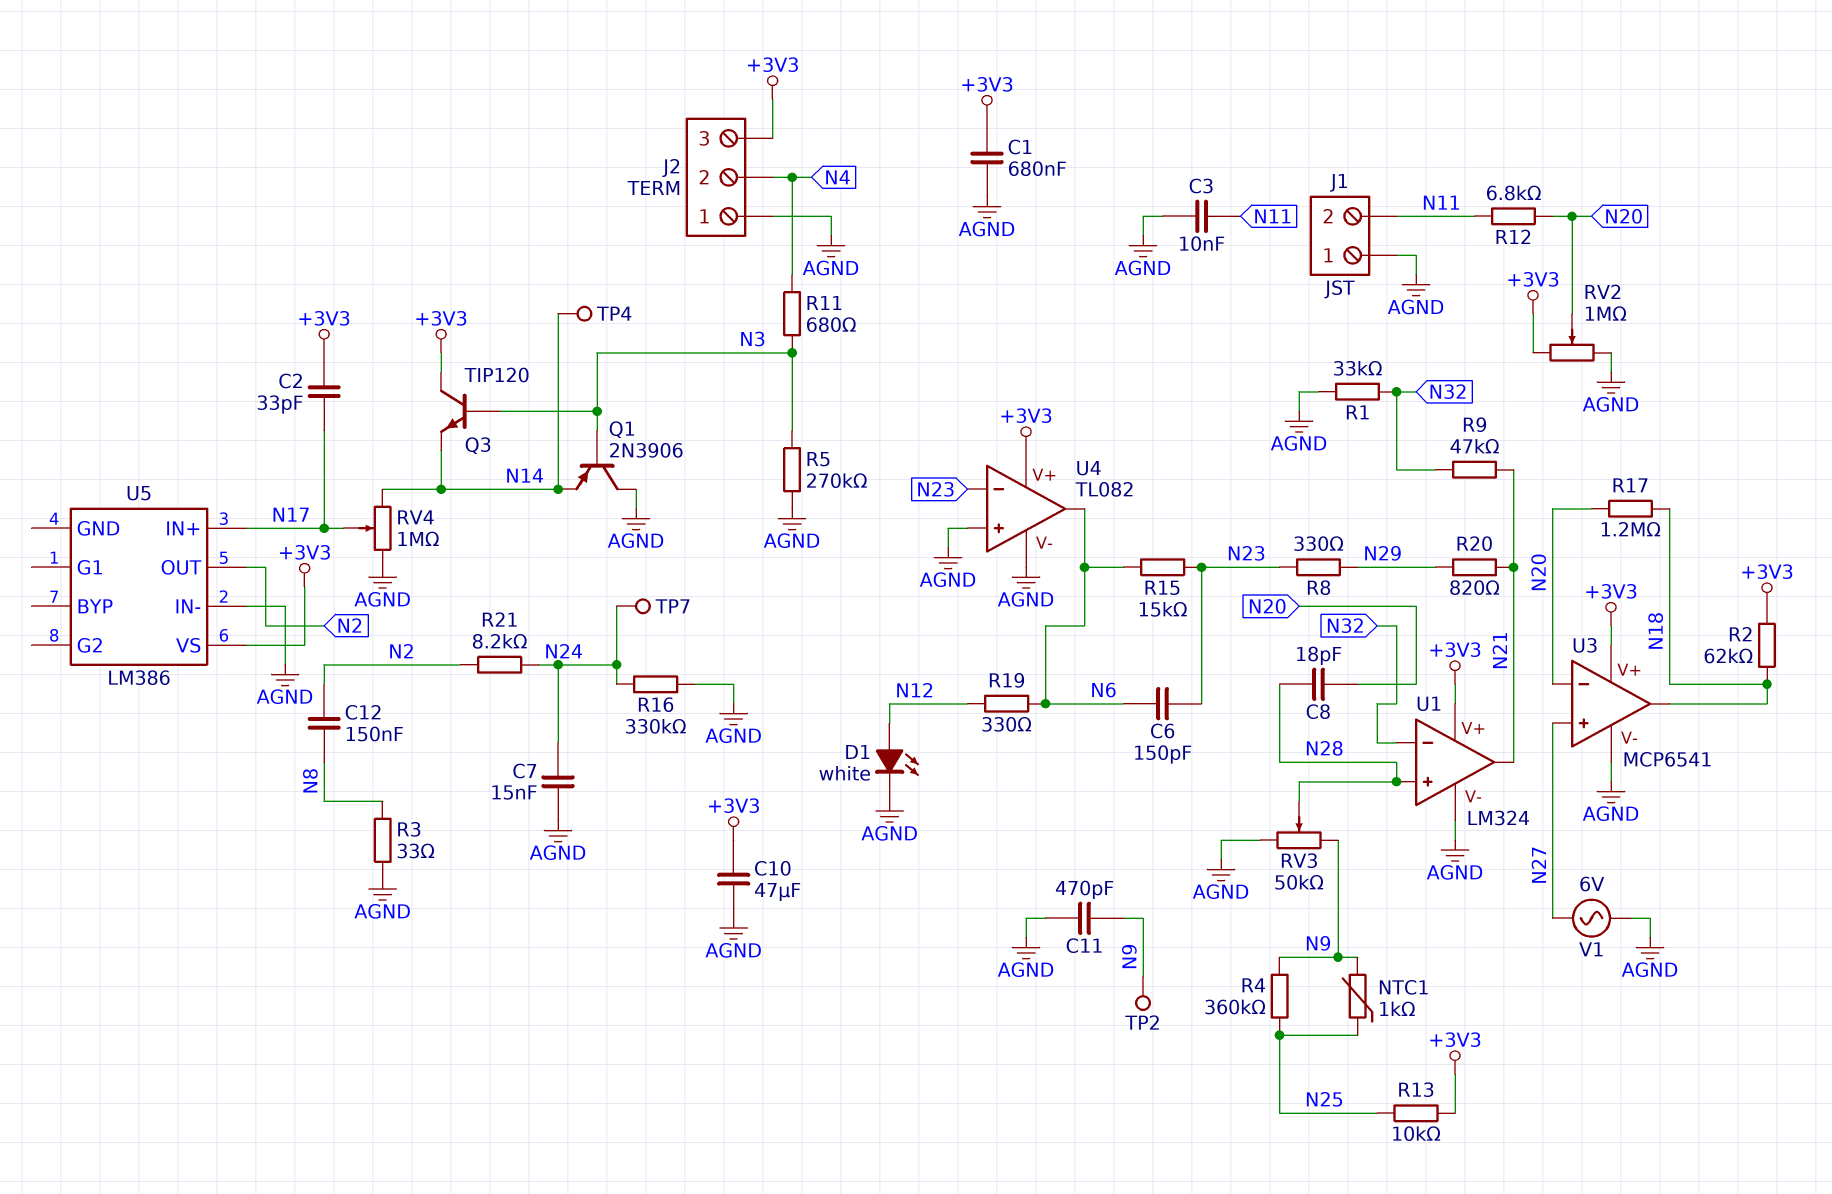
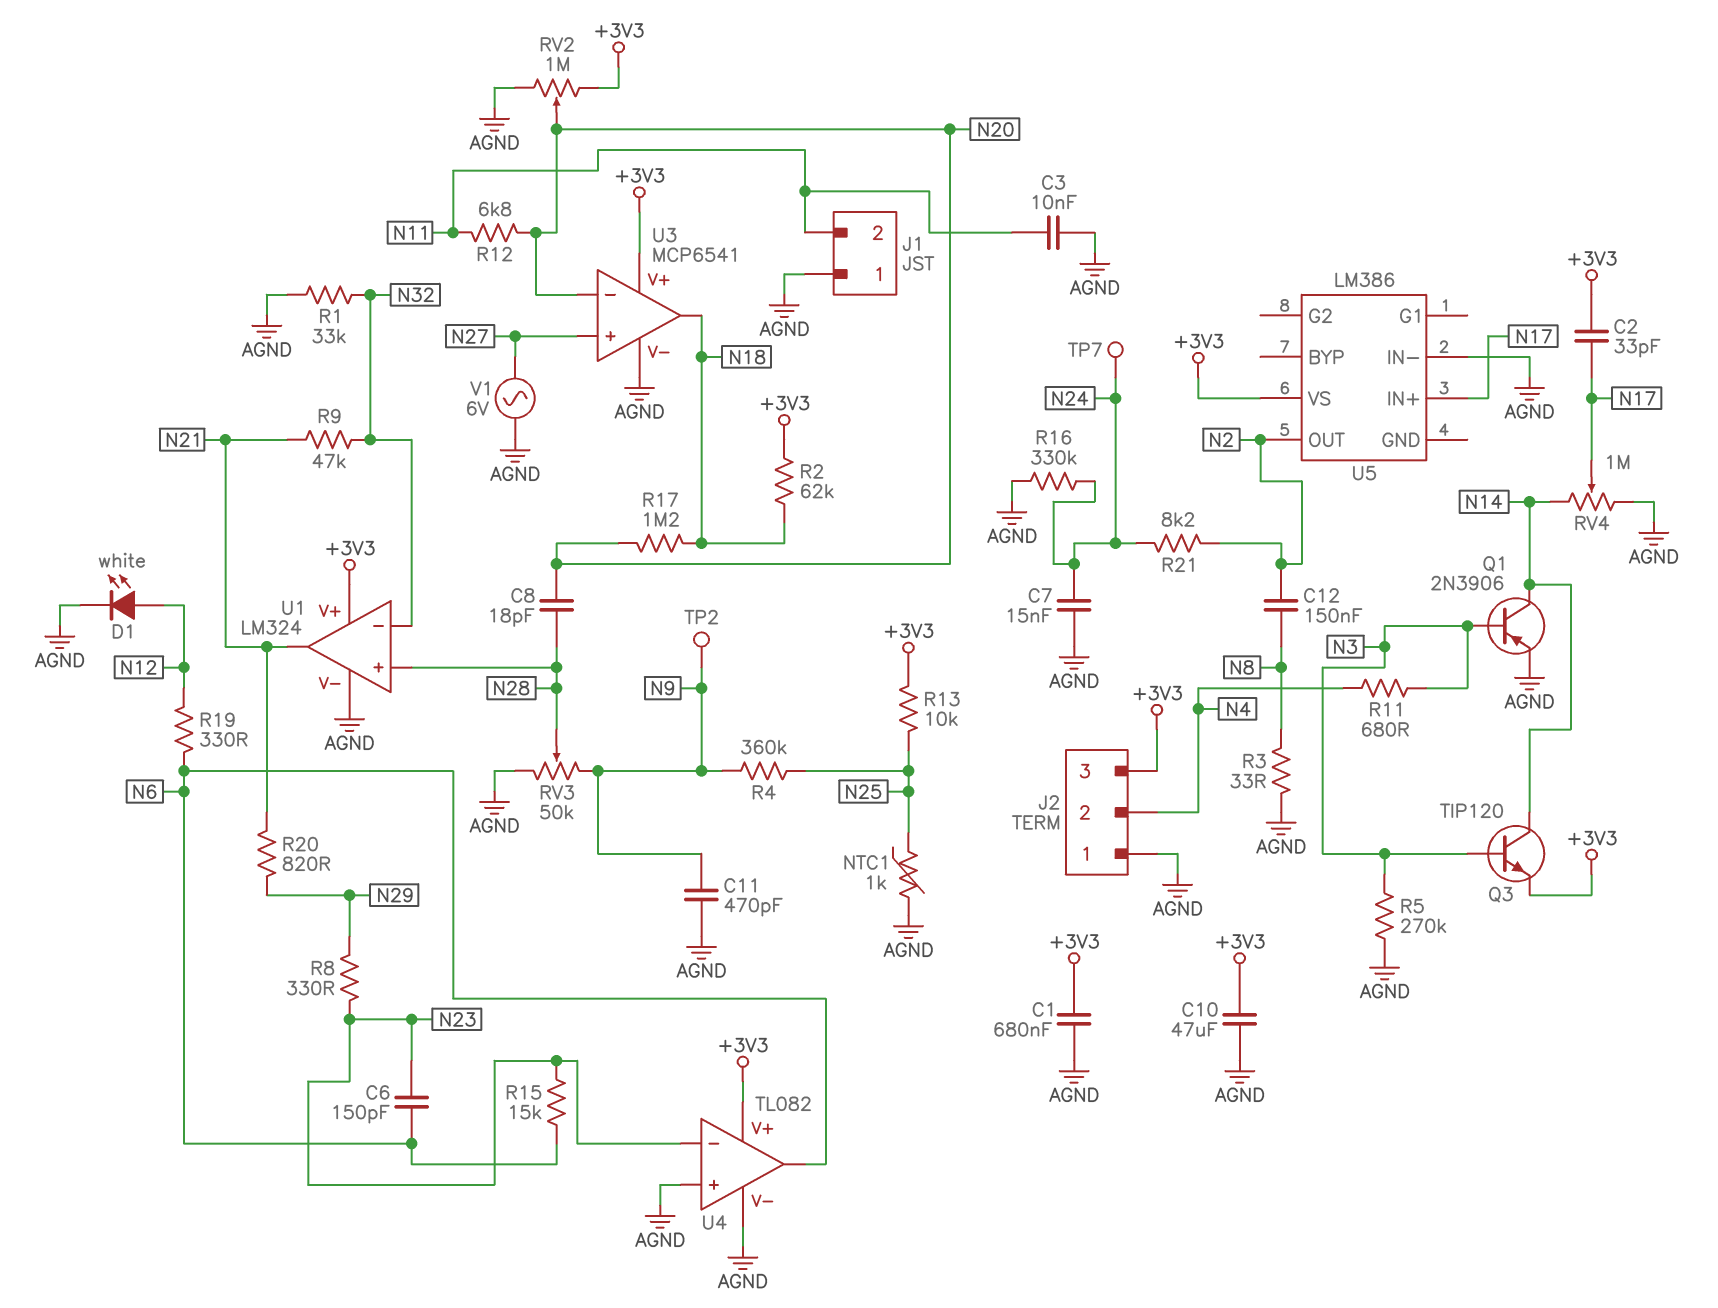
NTC1: 1k (N9, N25) -> 1k (AGND, N25)
Q1: PNP 2N3906 (B N3, C AGND, E N14) -> PNP 2N3906 (B N3, C N14, E AGND)
Q3: NPN TIP120 (B N3, C +3V3, E N14) -> NPN TIP120 (B N3, C N14, E +3V3)
TP4: test point (N14) -> none

